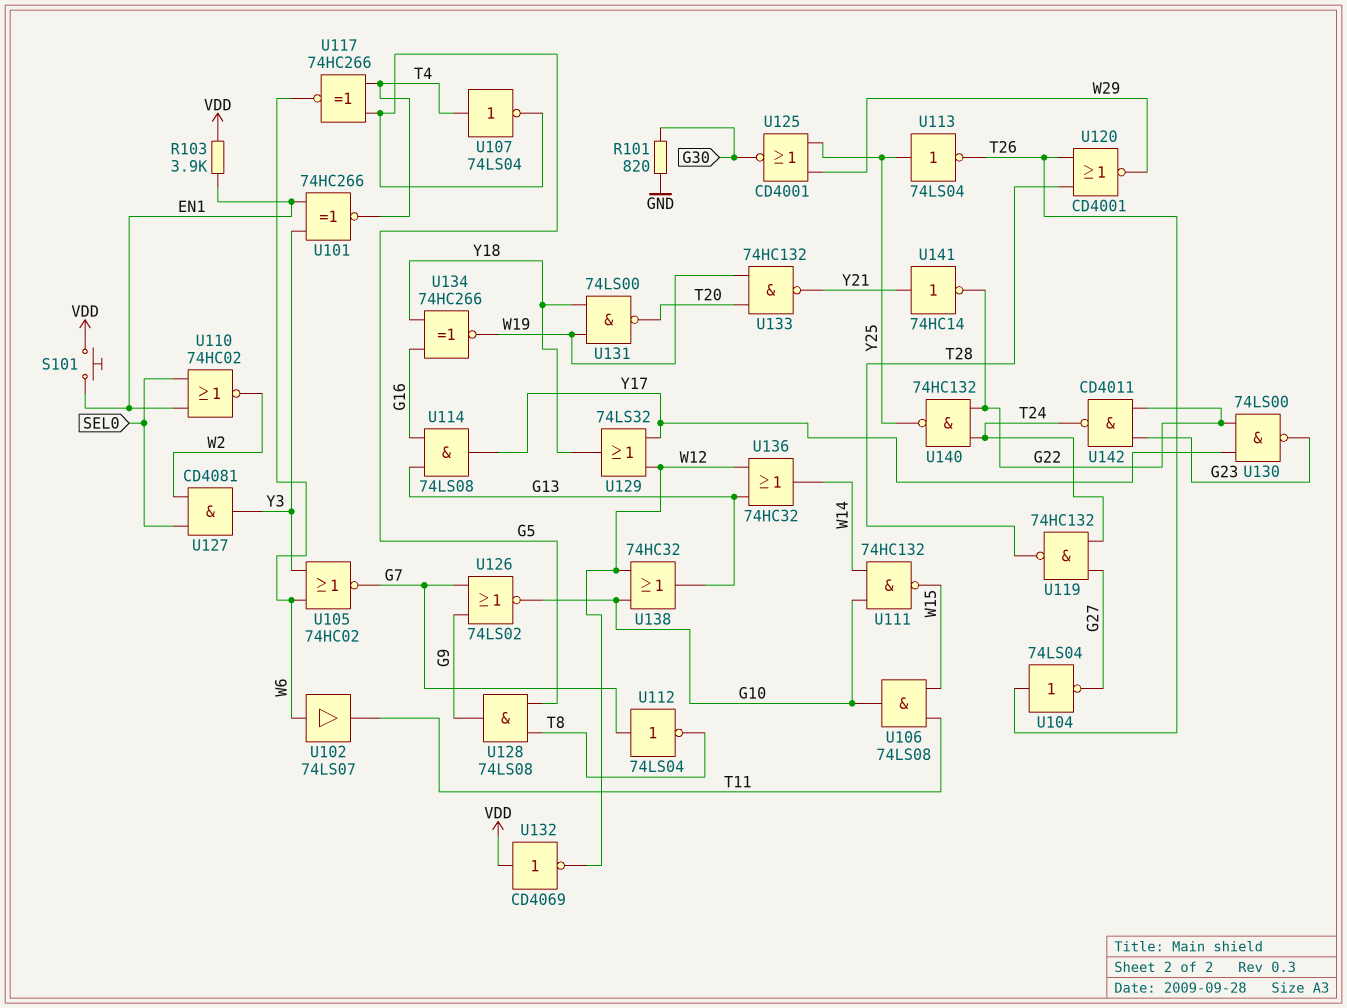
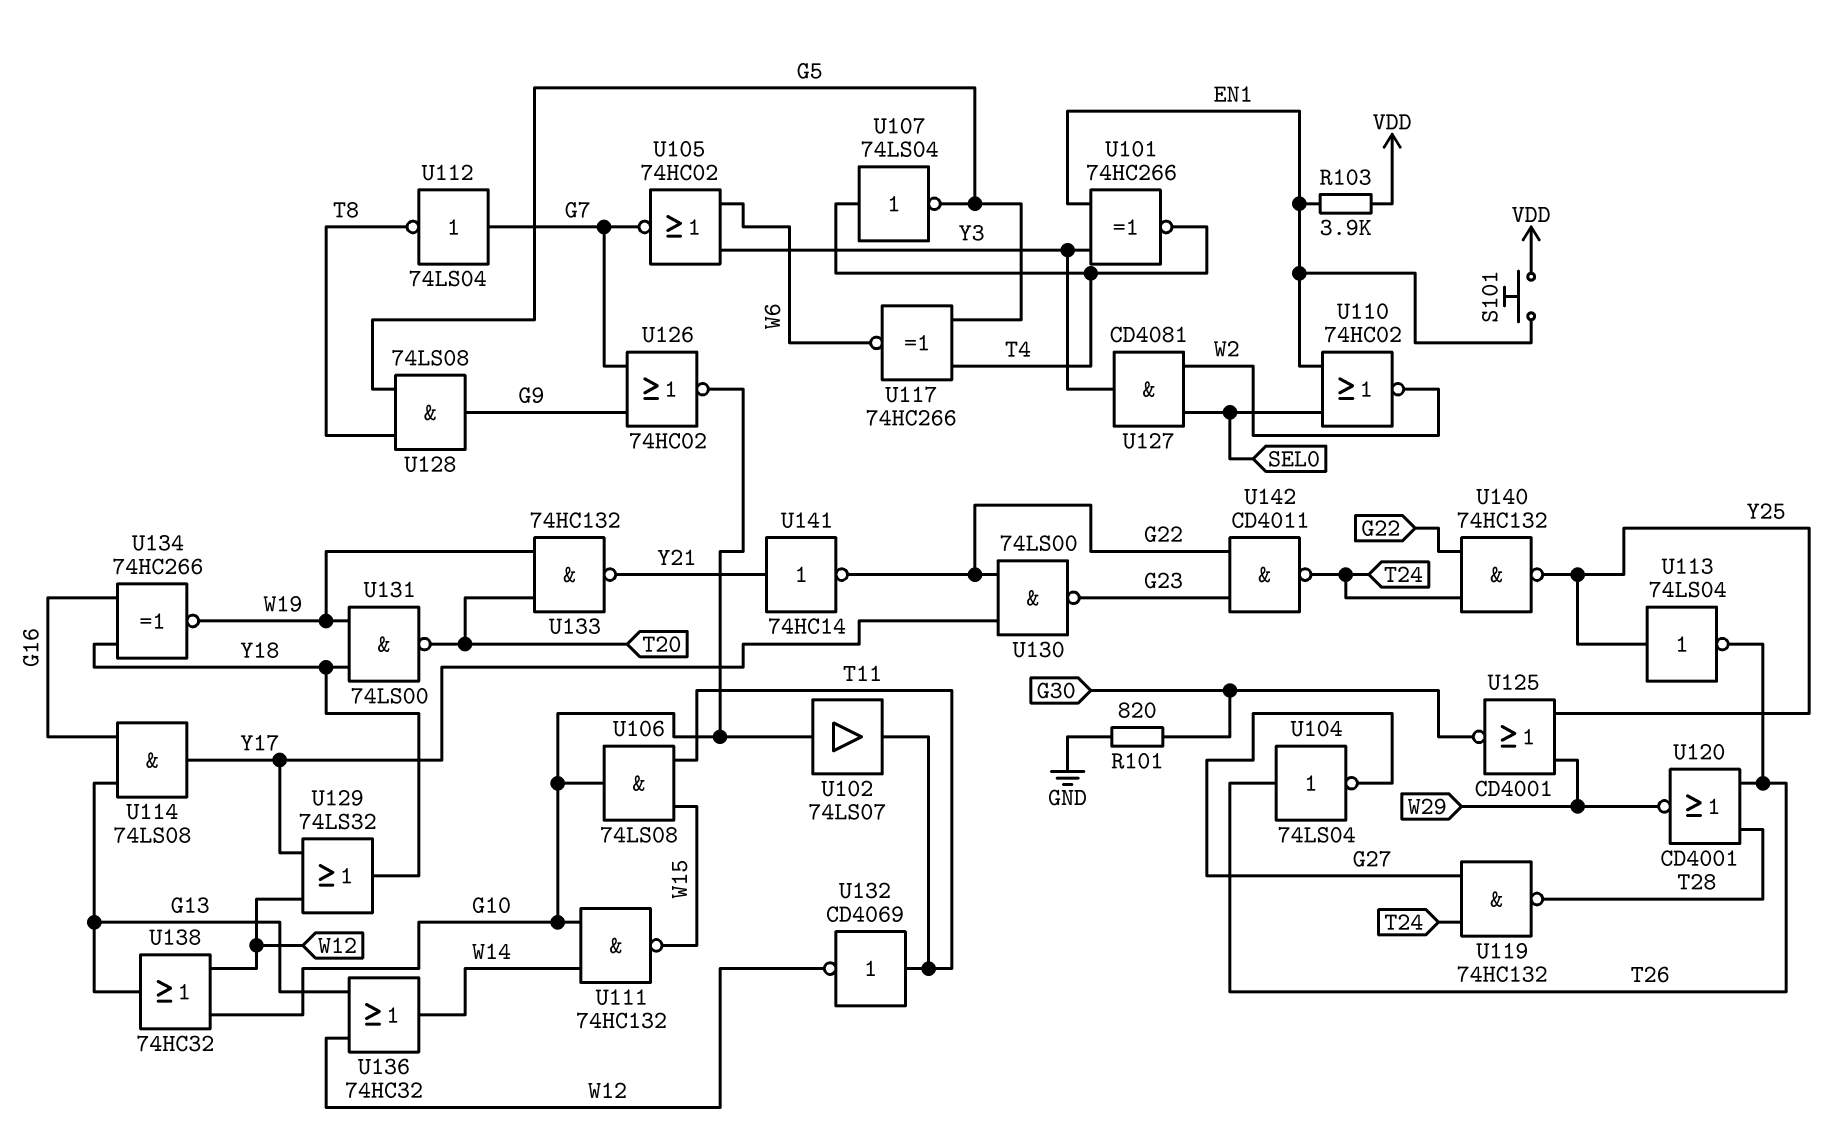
U102: buffer 74LS07 (in W6, out T11) -> buffer 74LS07 (in G10, out T11)
U126: NOR 74LS02 (in G7, in G9, out G10) -> NOR 74HC02 (in G7, in G9, out G10)
U132: NOT CD4069 (in VDD, out W12) -> NOT CD4069 (in T11, out W12)

